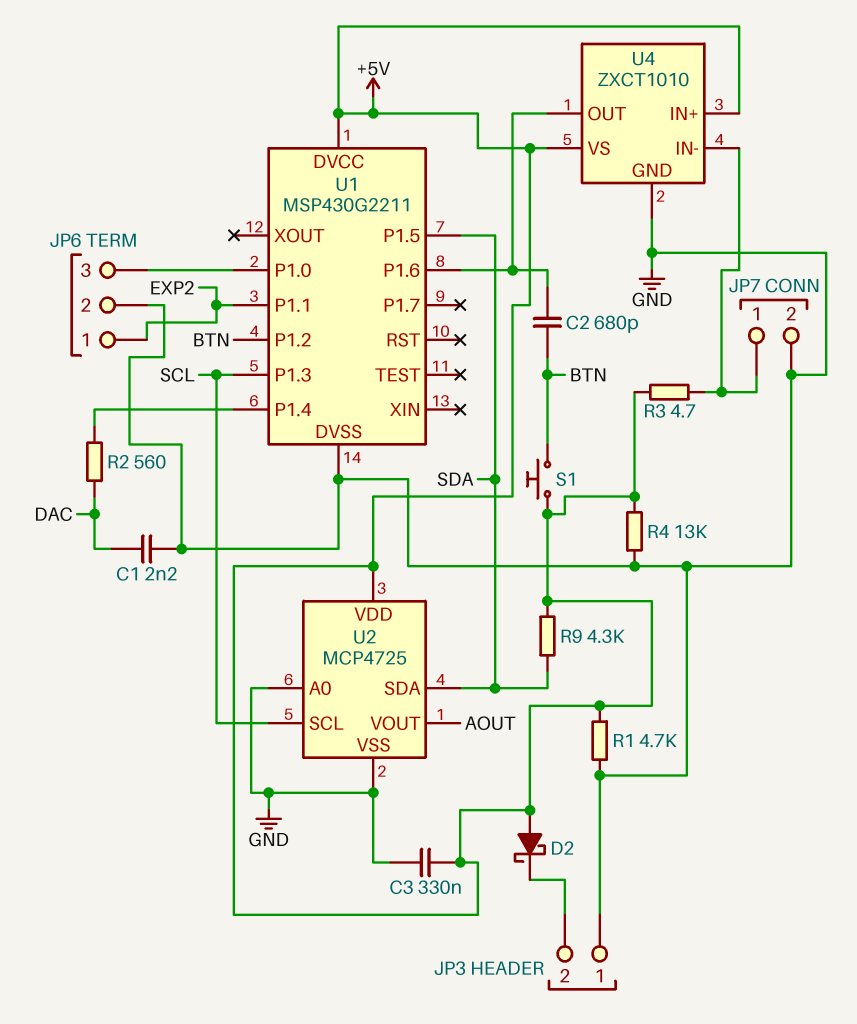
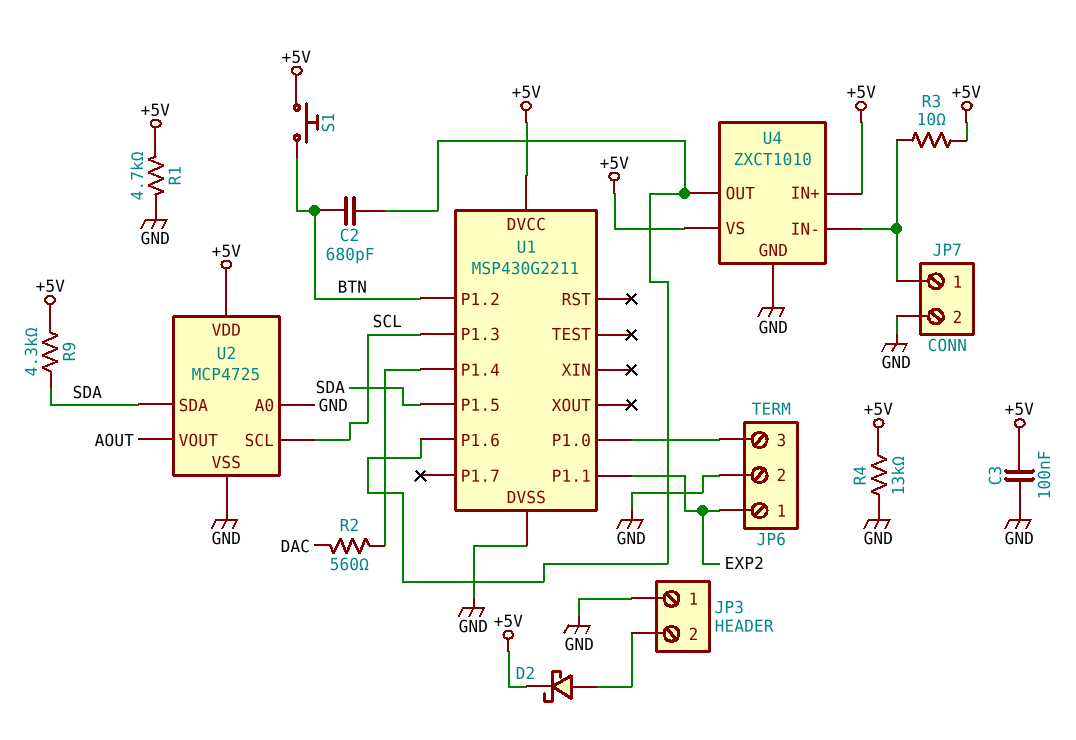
C1: 2.2nF (DAC, GND) -> none
C3: 330nF (+5V, GND) -> 100nF (+5V, GND)
D2: schottky (A +5V, K JP3/2) -> schottky (A JP3/2, K +5V)
R3: 4.7 (+5V, JP7/1) -> 10 (+5V, JP7/1)

